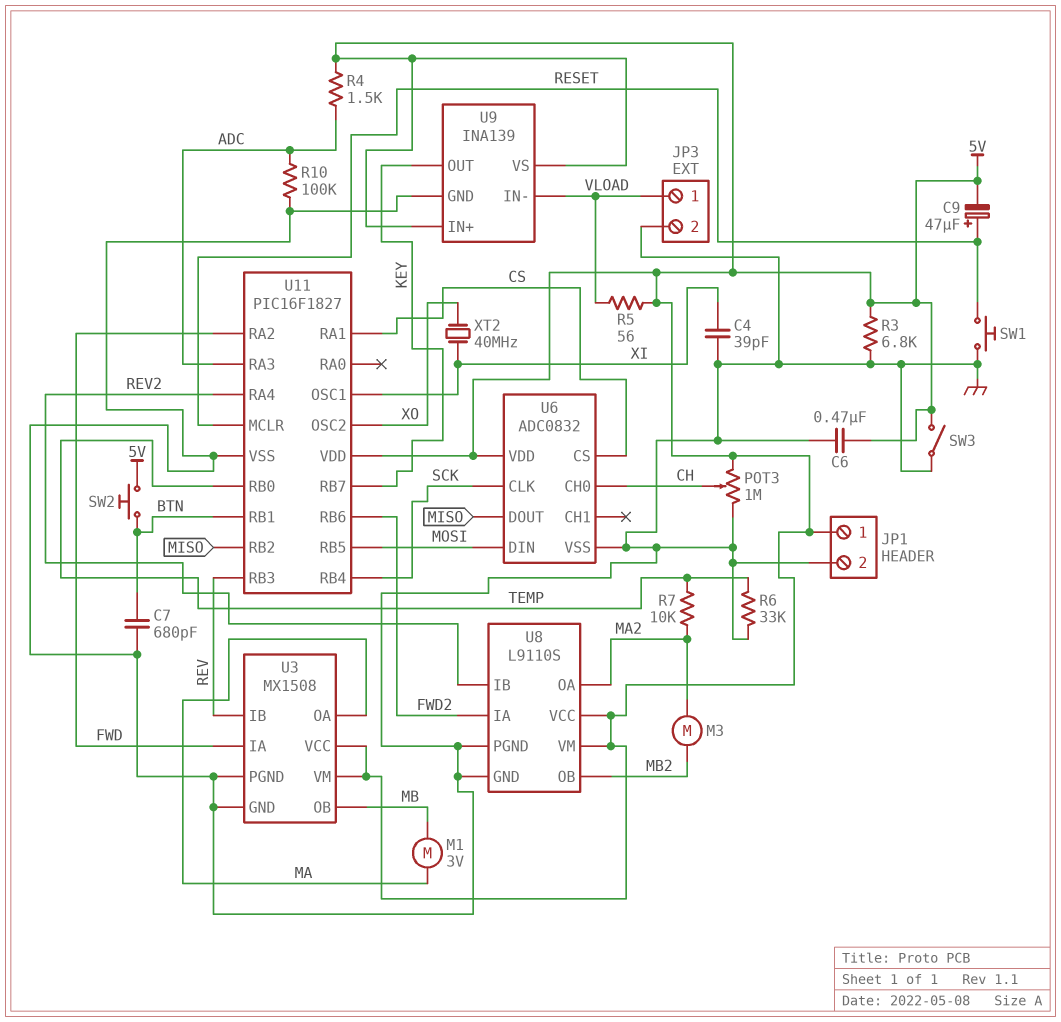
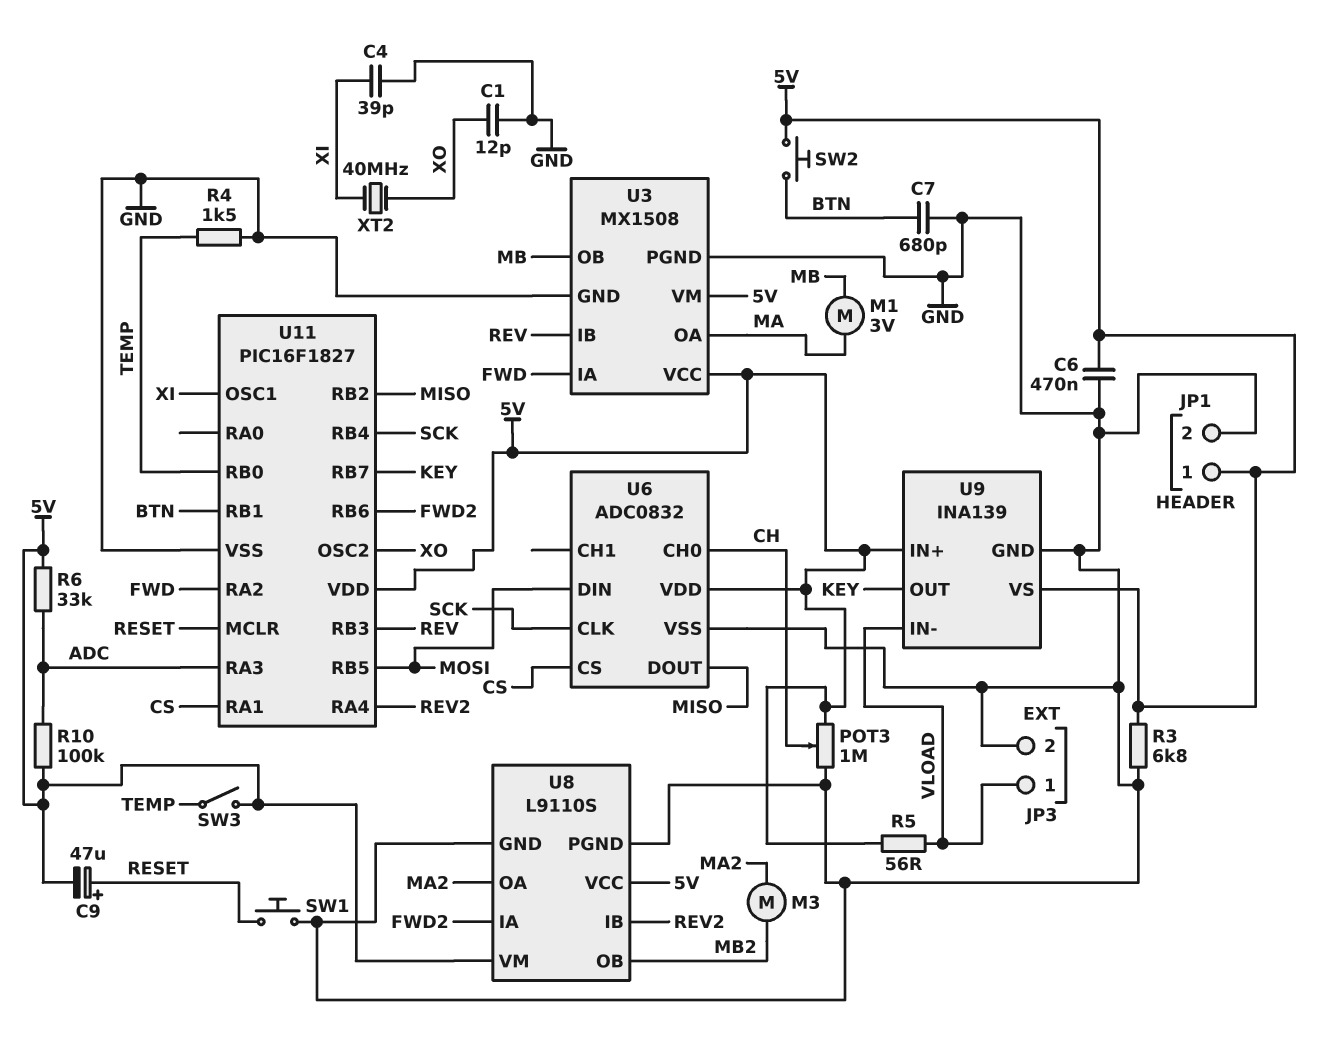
C1: none -> 12pF (GND, XO)
R4: 1.5k (5V, ADC) -> 1.5k (GND, TEMP)
R6: 33k (GND, TEMP) -> 33k (5V, ADC)
R7: 10k (MA2, TEMP) -> none
R10: 100k (ADC, GND) -> 100k (5V, ADC)
SW3: switch (5V, GND) -> switch (5V, TEMP)

